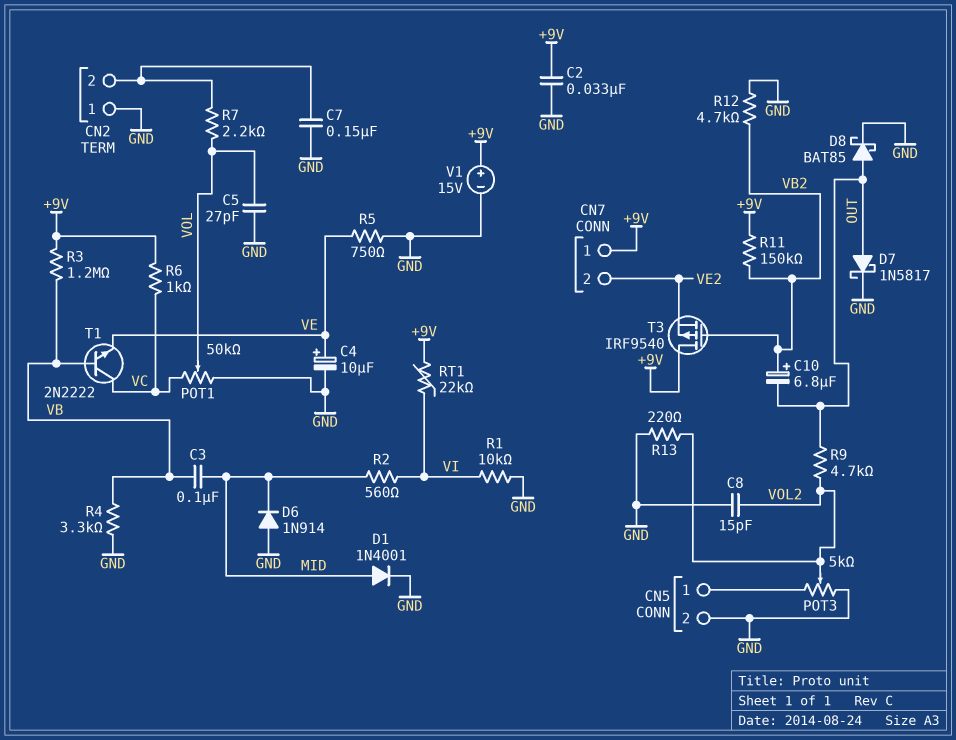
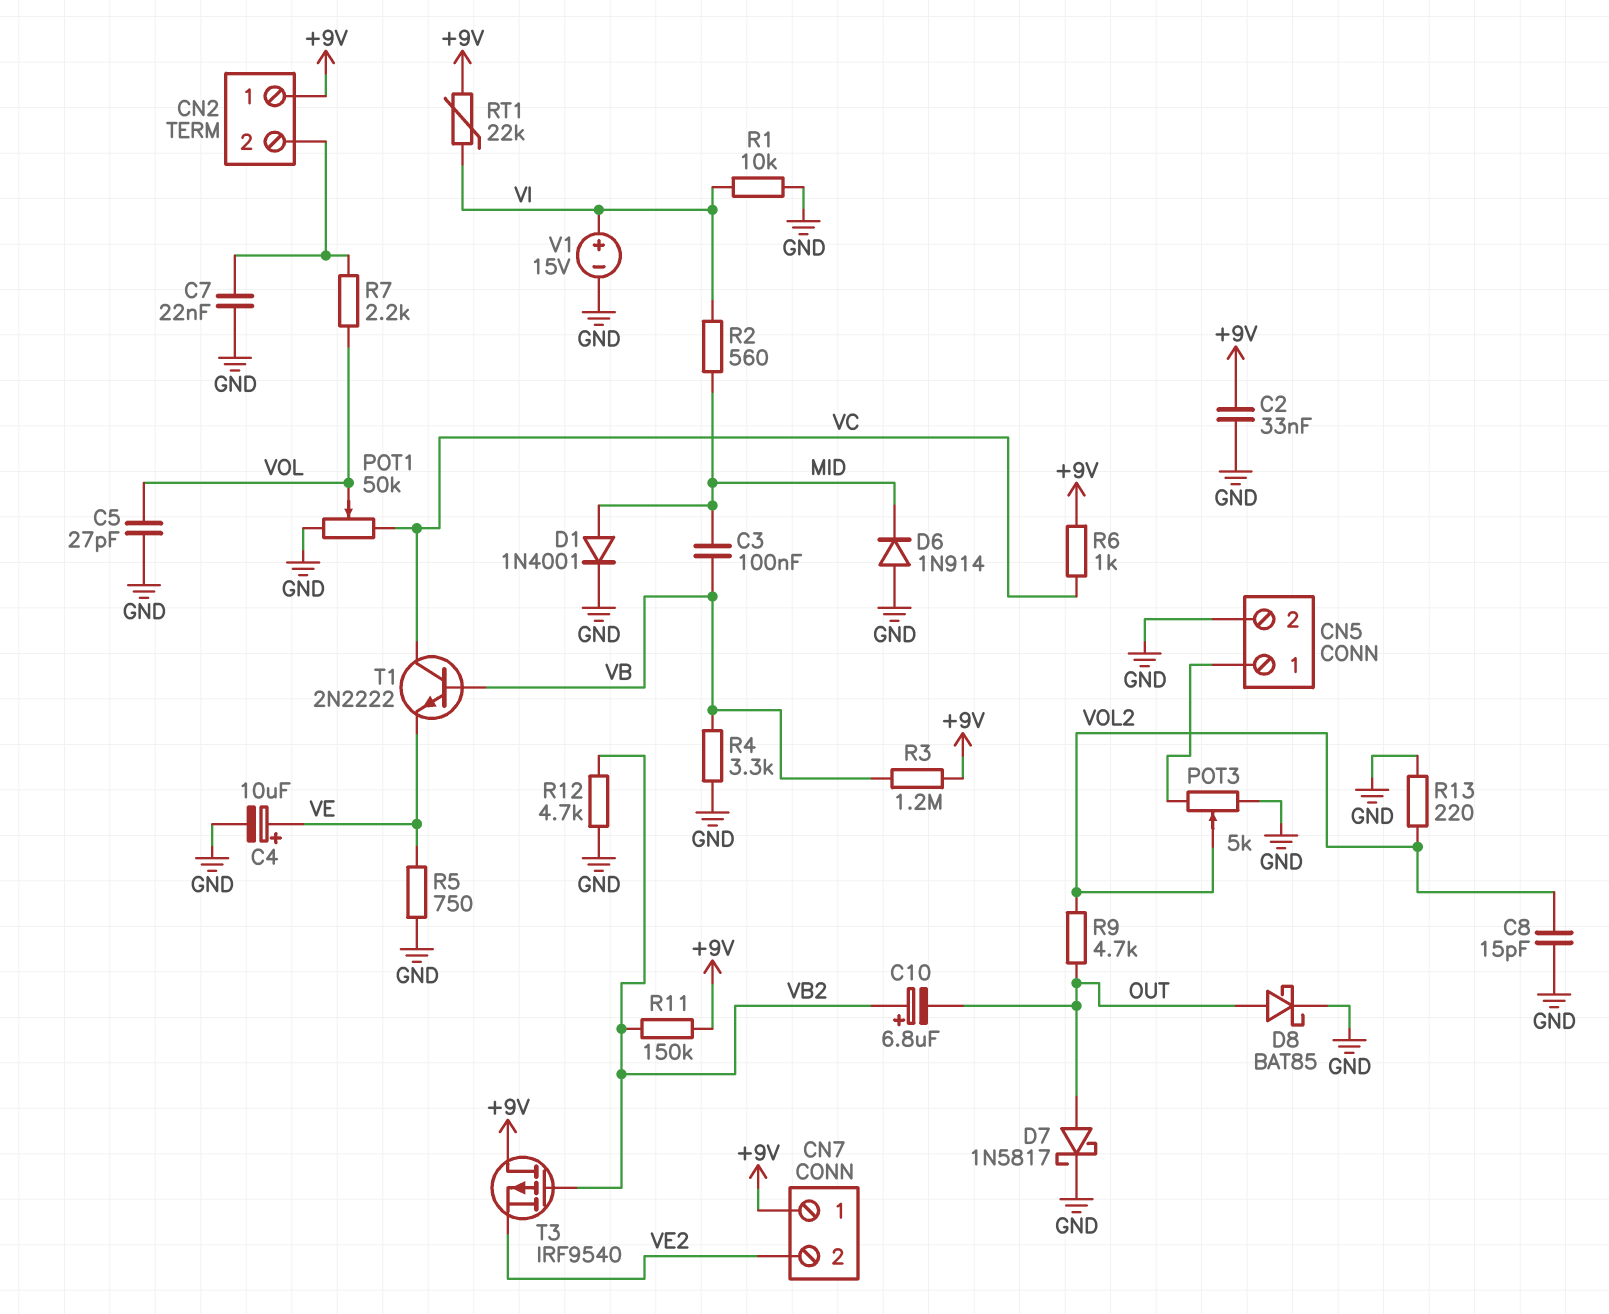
C7: 150nF (CN2/2, GND) -> 22nF (CN2/2, GND)
CN2 pin 1: GND -> +9V
V1: 15V (plus +9V, minus GND) -> 15V (plus VI, minus GND)

